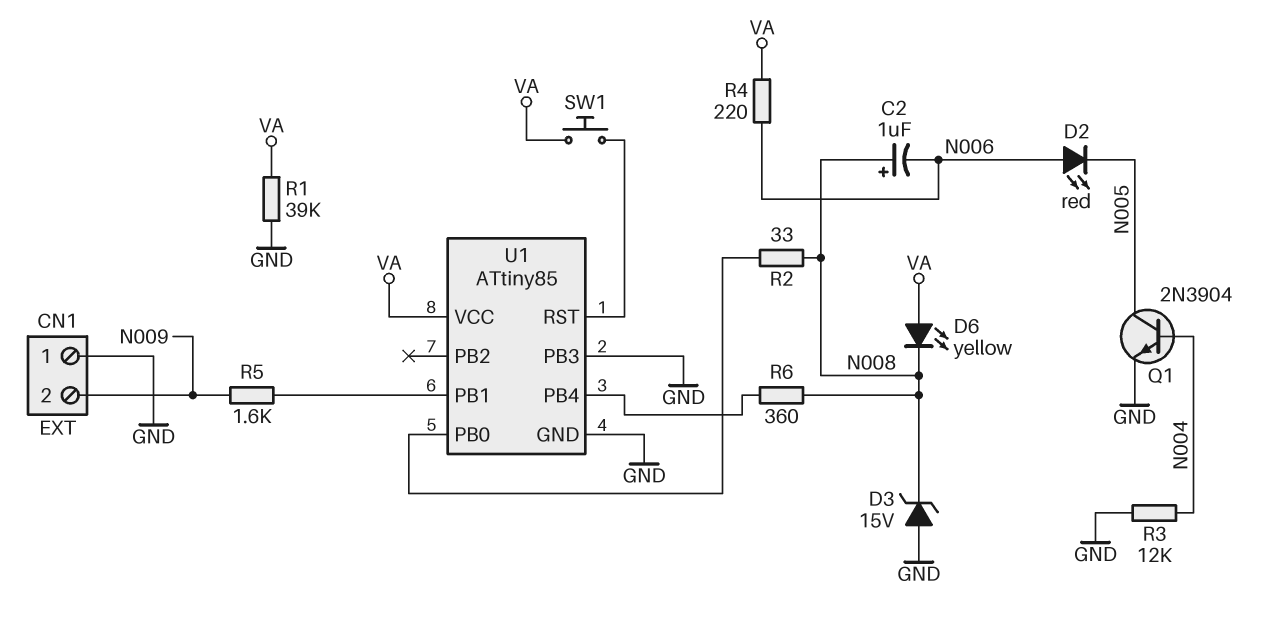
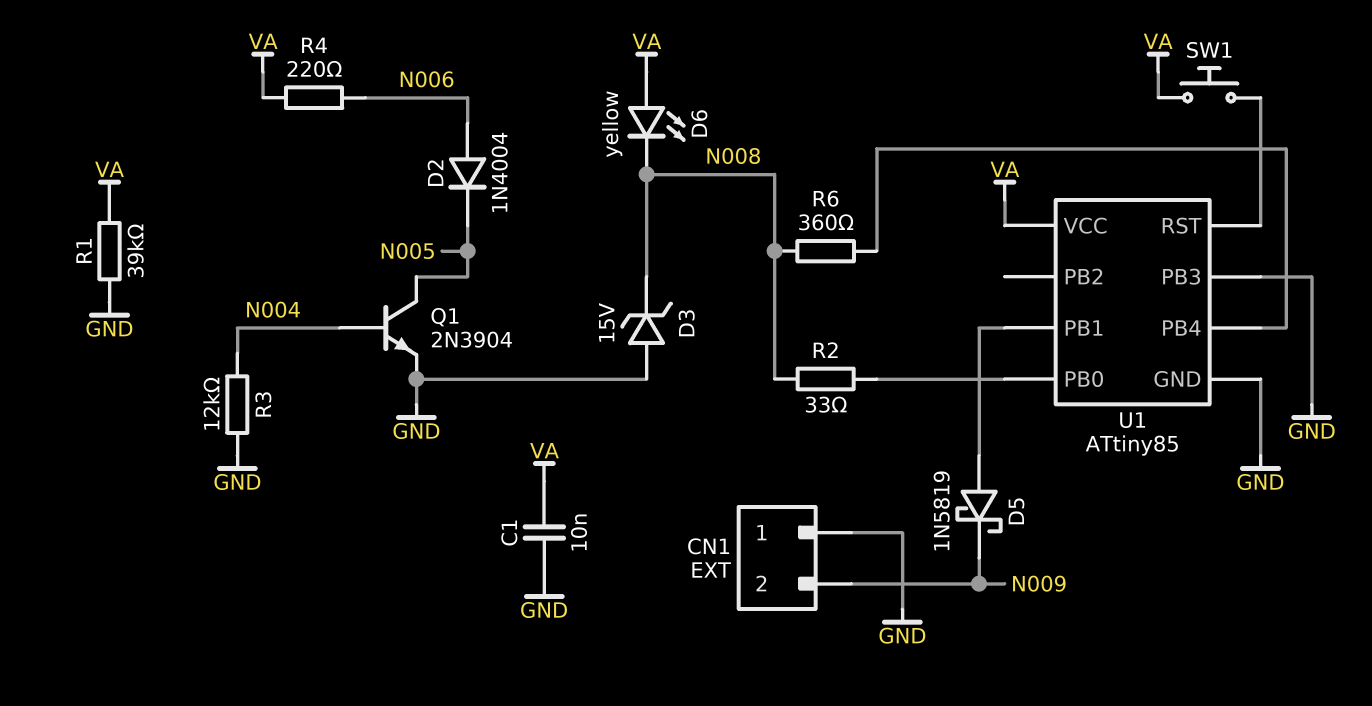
C1: none -> 10nF (GND, VA)
C2: 1uF (plus N008, minus N006) -> none
D2: LED red (A N006, K N005) -> diode 1N4004 (A N006, K N005)
D5: none -> schottky 1N5819 (A U1/PB1, K N009)
R5: 1.6k (N009, U1/PB1) -> none

